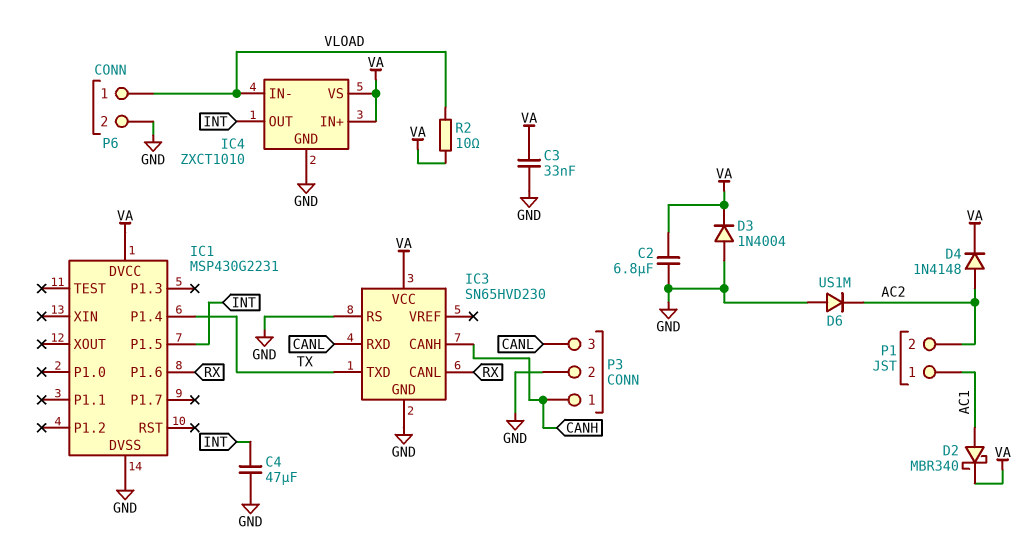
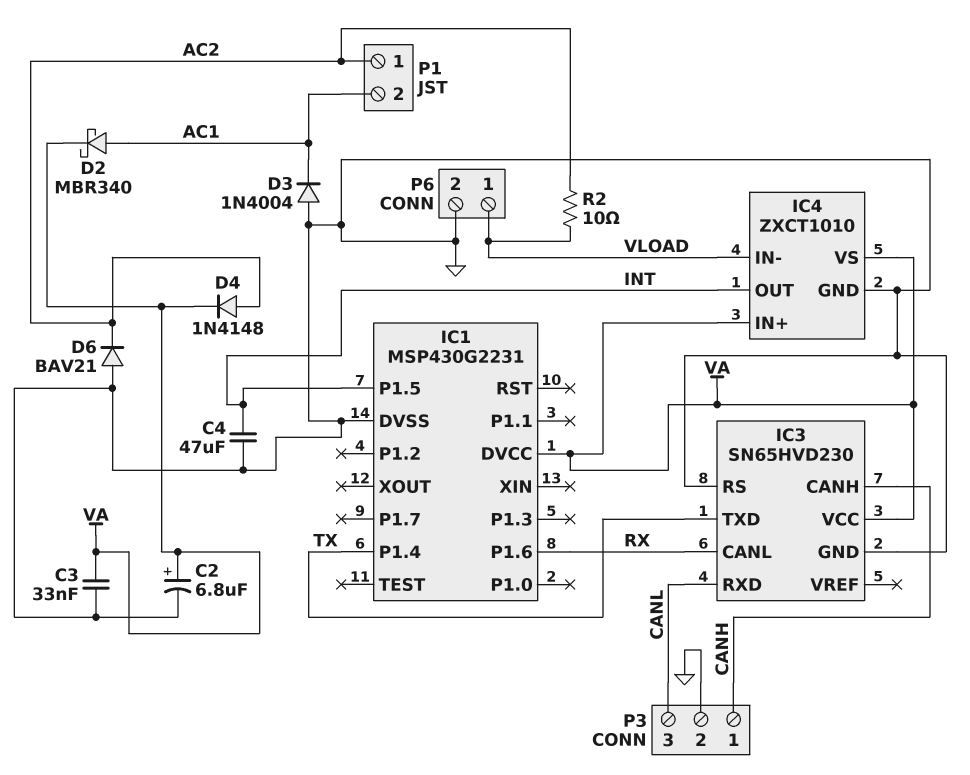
C2: 6.8uF (GND, VA) -> 6.8uF (plus VA, minus GND)
D3: diode 1N4004 (A GND, K VA) -> diode 1N4004 (A GND, K AC1)
D6: diode US1M (A GND, K AC2) -> diode BAV21 (A GND, K AC2)
P1 pin 1: AC1 -> AC2
P1 pin 2: AC2 -> AC1
R2: 10 (VA, VLOAD) -> 10 (AC2, VLOAD)

